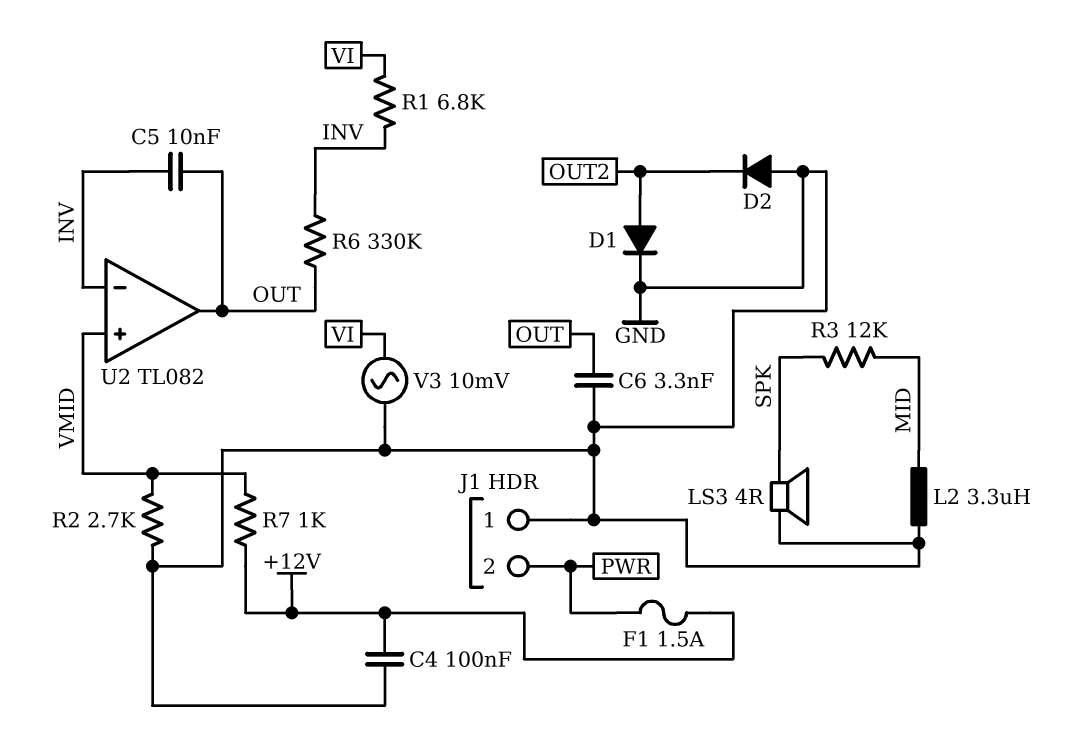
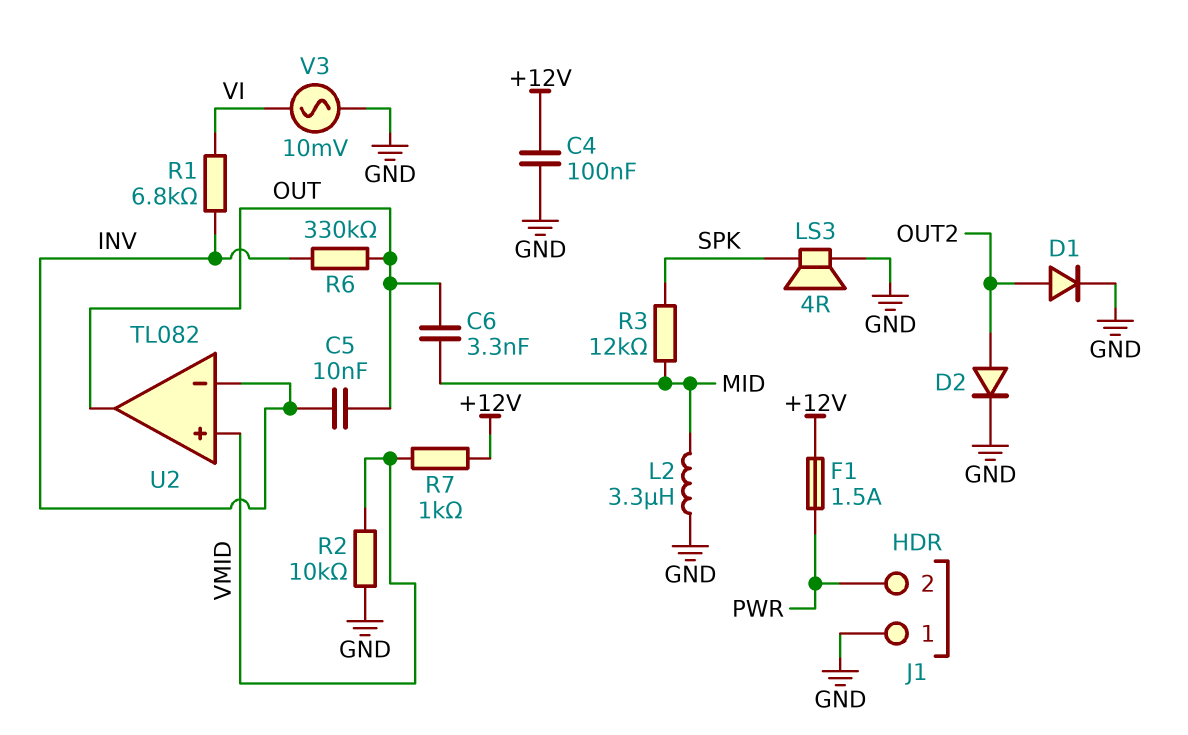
C6: 3.3nF (GND, OUT) -> 3.3nF (MID, OUT)
D2: diode (A GND, K OUT2) -> diode (A OUT2, K GND)
R2: 2.7k (GND, VMID) -> 10k (GND, VMID)

